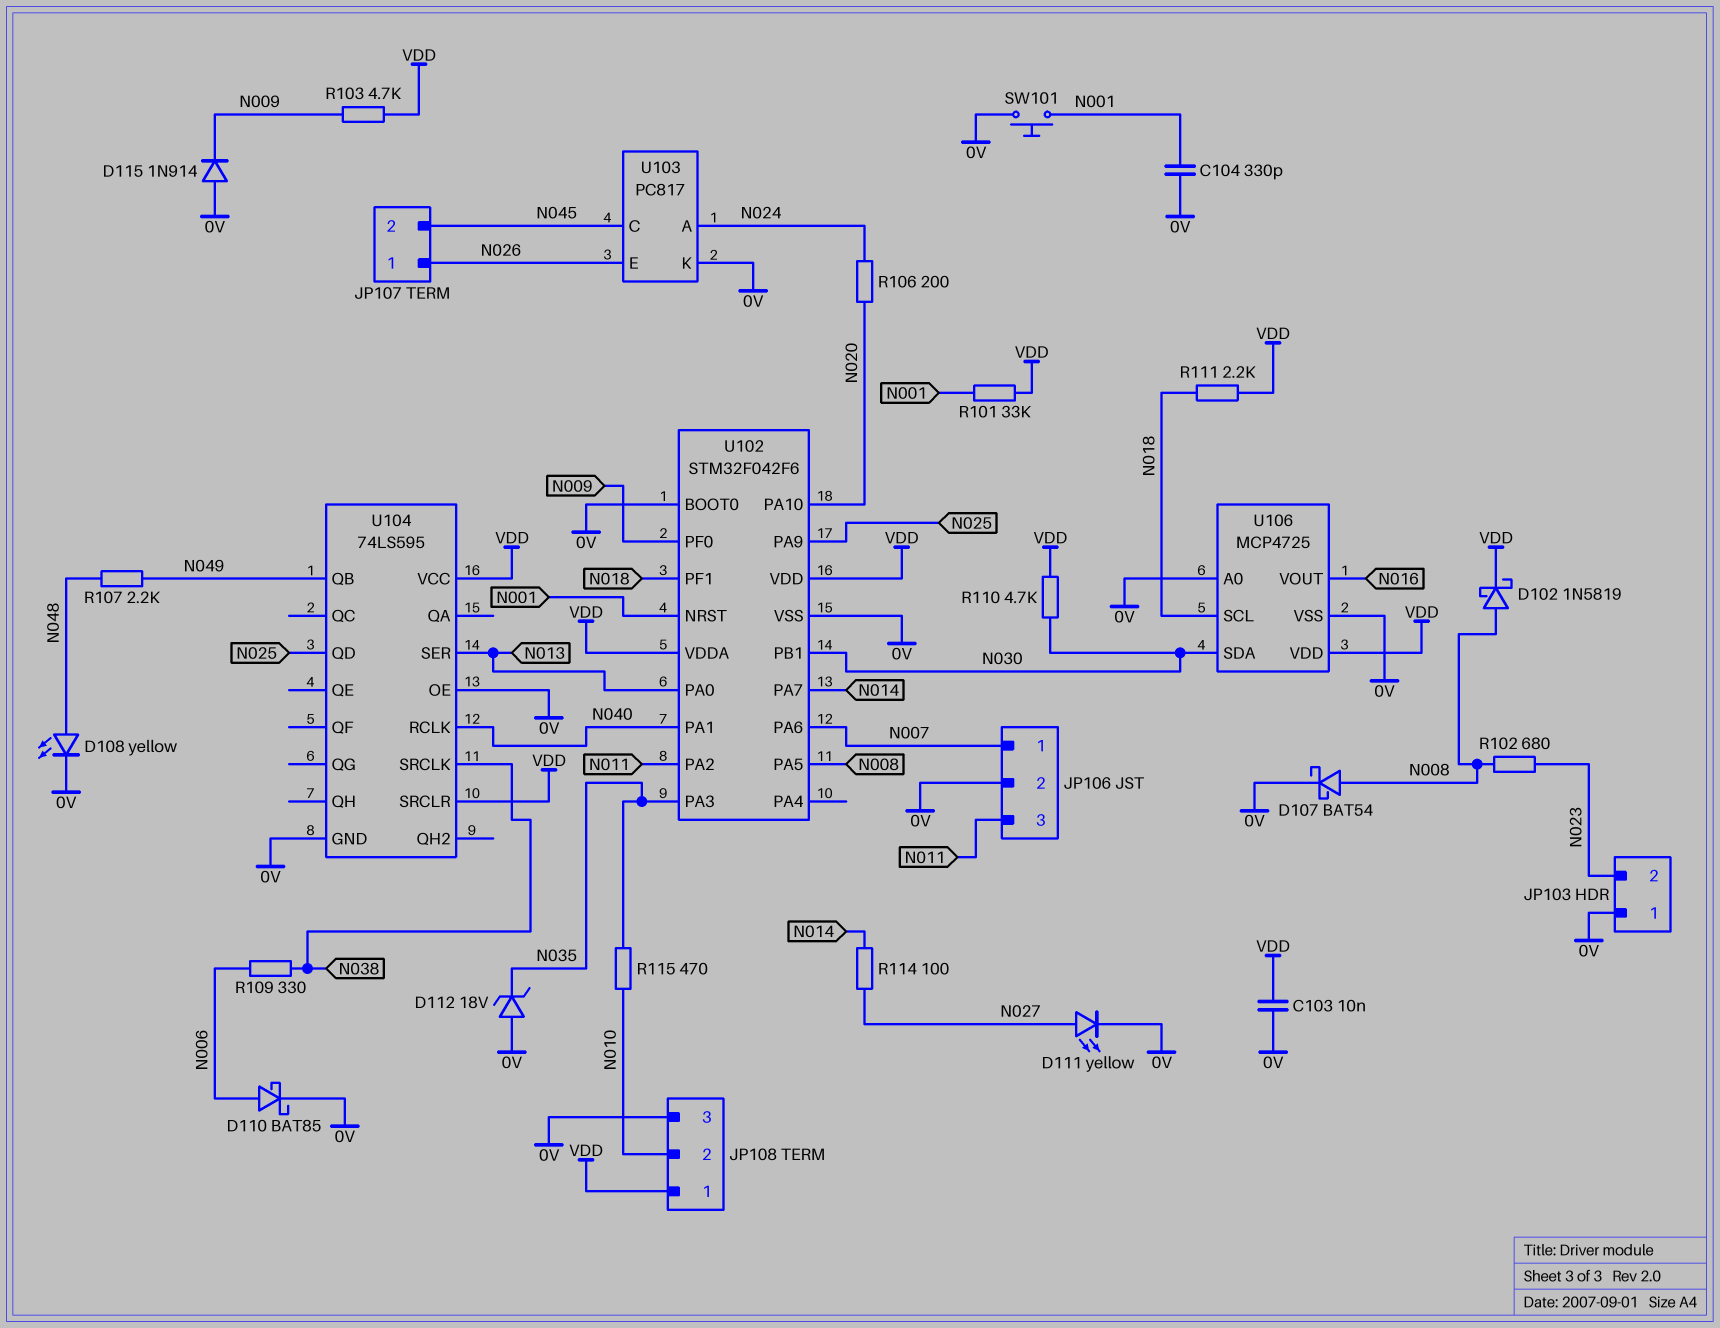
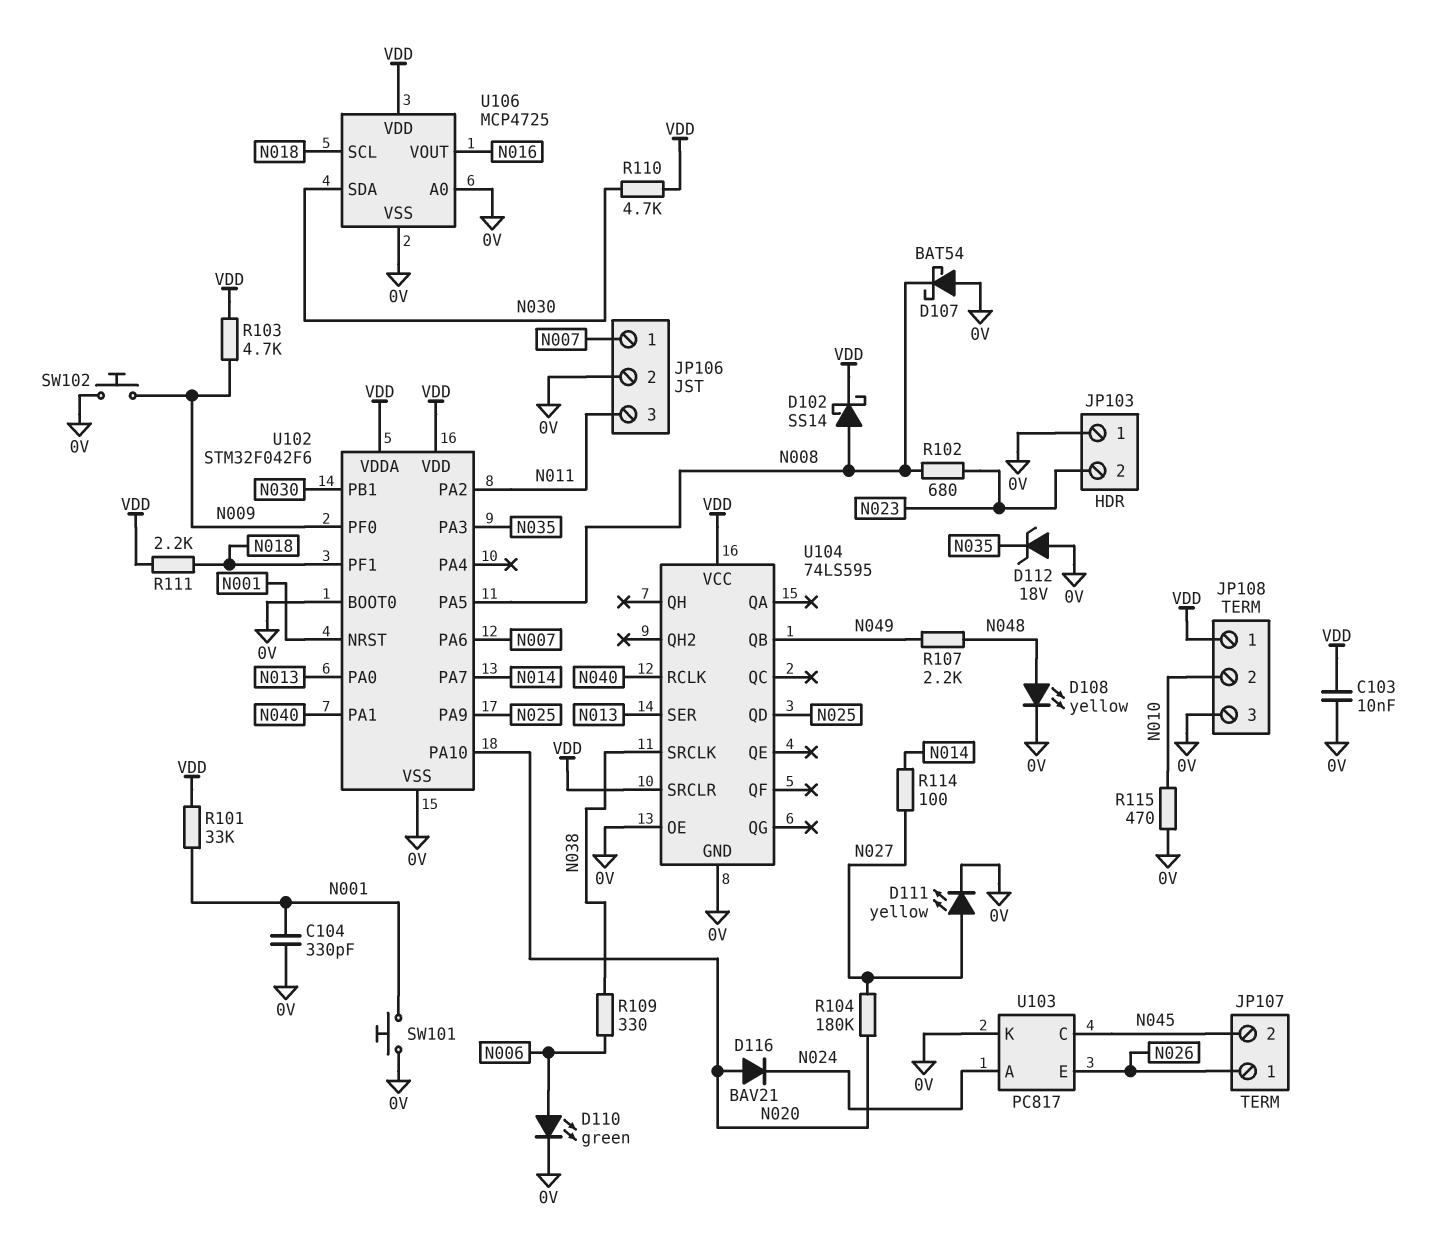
D102: schottky 1N5819 (A N008, K VDD) -> schottky SS14 (A N008, K VDD)
D107: schottky BAT54 (A N008, K 0V) -> schottky BAT54 (A 0V, K N008)
D110: schottky BAT85 (A N006, K 0V) -> LED green (A N006, K 0V)
D115: diode 1N914 (A 0V, K N009) -> none
D116: none -> diode BAV21 (A N020, K N024)
R104: none -> 180k (N020, N027)
R106: 200 (N020, N024) -> none
R115: 470 (N010, N035) -> 470 (0V, N010)
SW102: none -> button (0V, N009)

